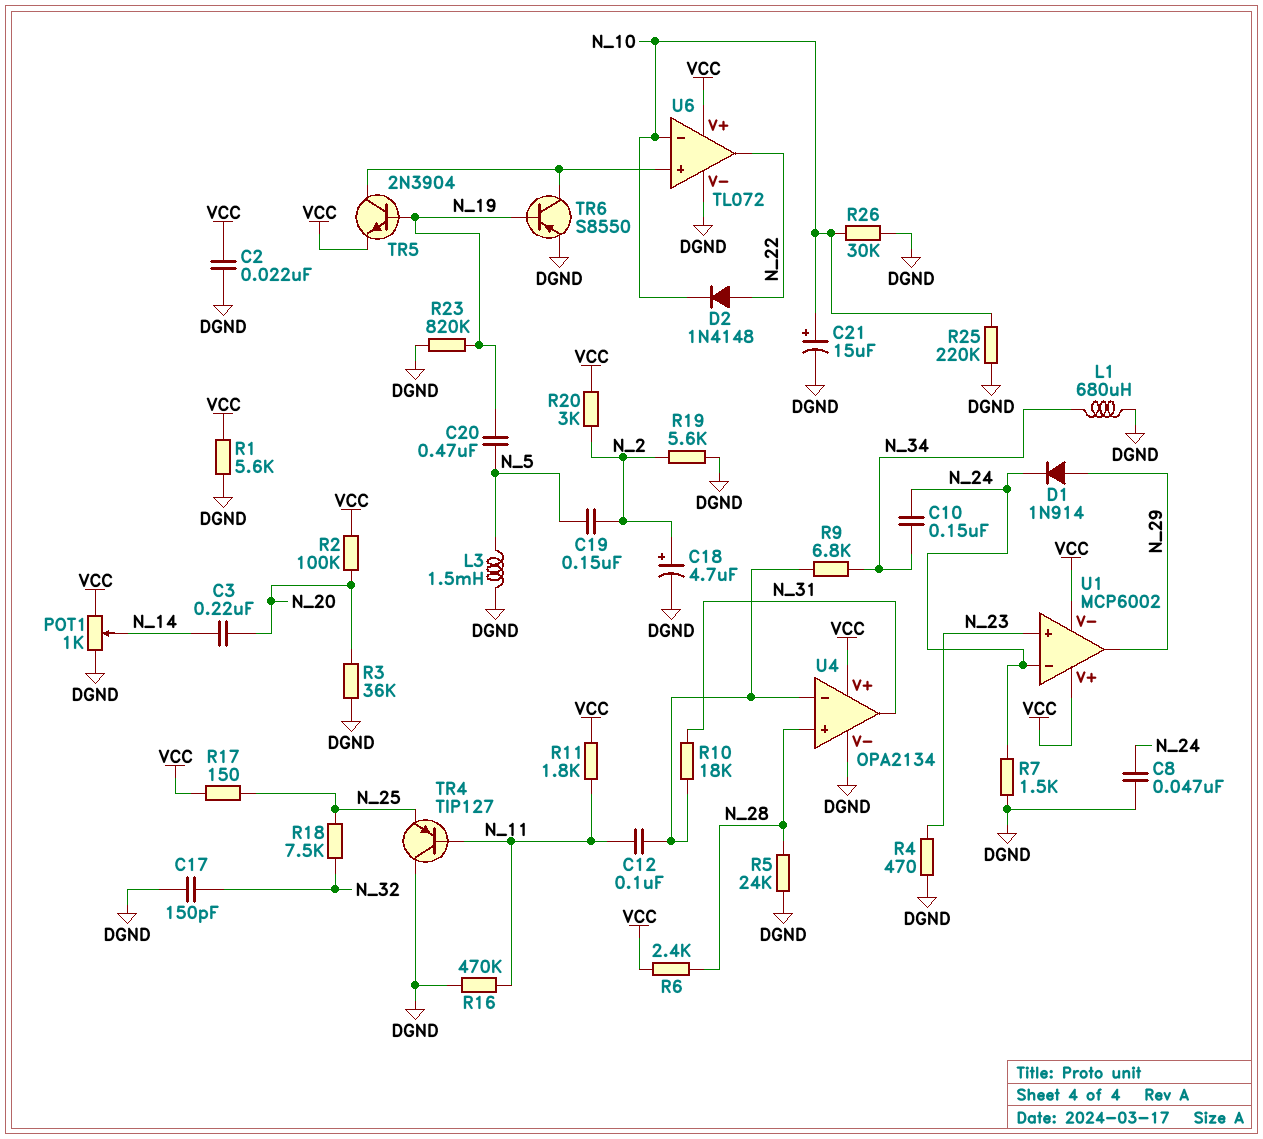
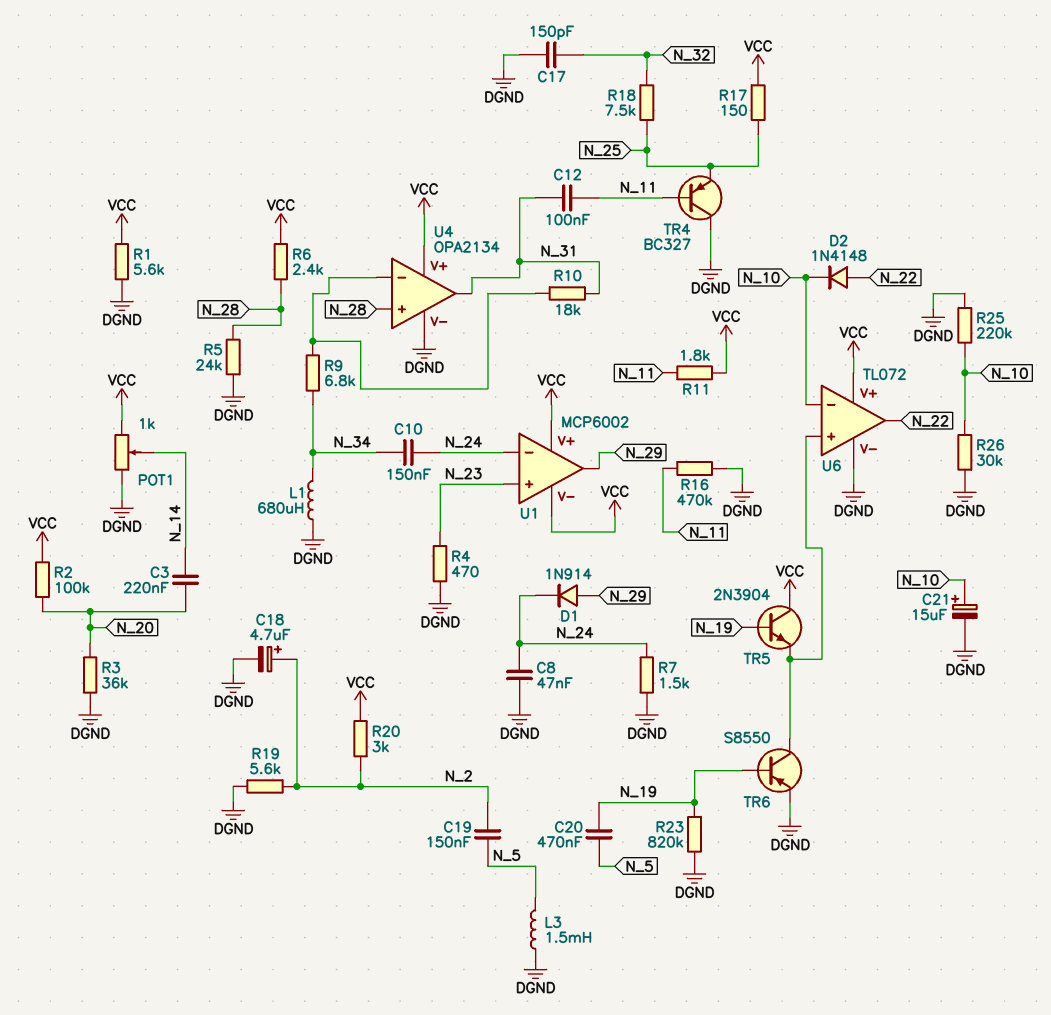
C2: 22nF (DGND, VCC) -> none
C12: 100nF (N_11, U4/in-) -> 100nF (N_11, N_31)
TR4: PNP TIP127 (B N_11, C DGND, E N_25) -> PNP BC327 (B N_11, C DGND, E N_25)
TR5: NPN 2N3904 (B N_19, C U6/in+, E VCC) -> NPN 2N3904 (B N_19, C VCC, E U6/in+)

